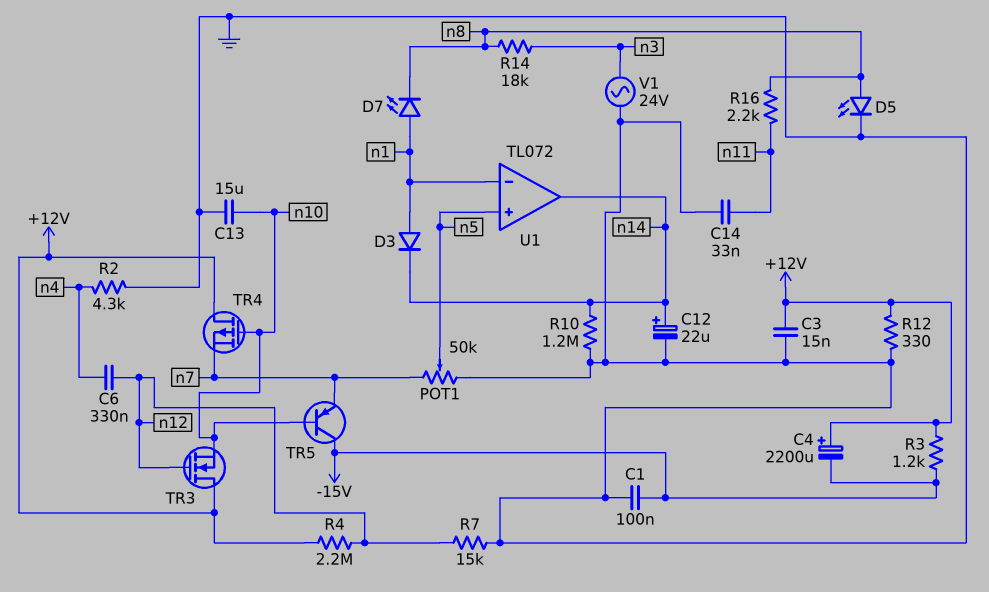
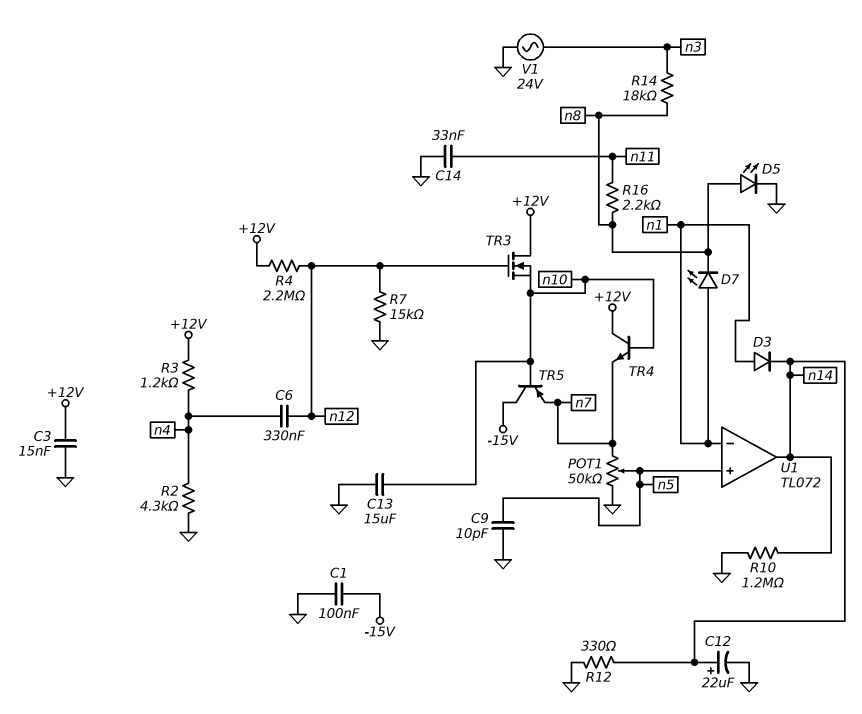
C4: 2200uF (plus +12V, minus -15V) -> none
C9: none -> 10pF (GND, n5)
R3: 1.2k (+12V, -15V) -> 1.2k (+12V, n4)
R12: 330 (+12V, GND) -> 330 (GND, n14)
TR4: PMOS (G n10, D +12V, S n7) -> NPN (B n10, C +12V, E n7)

